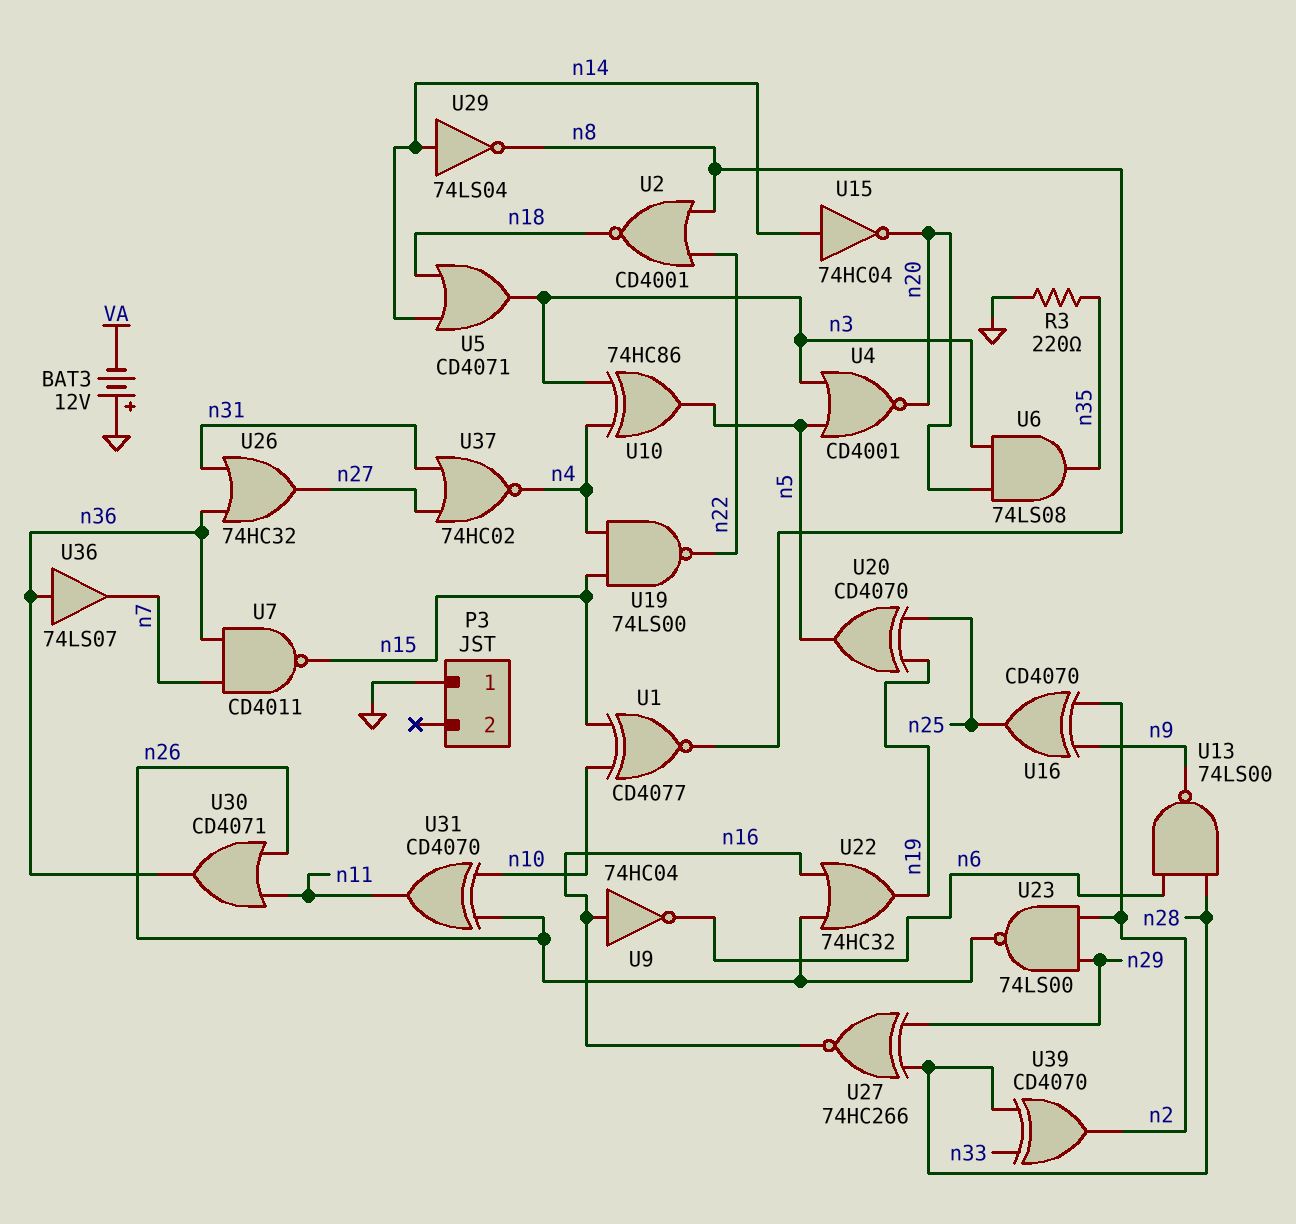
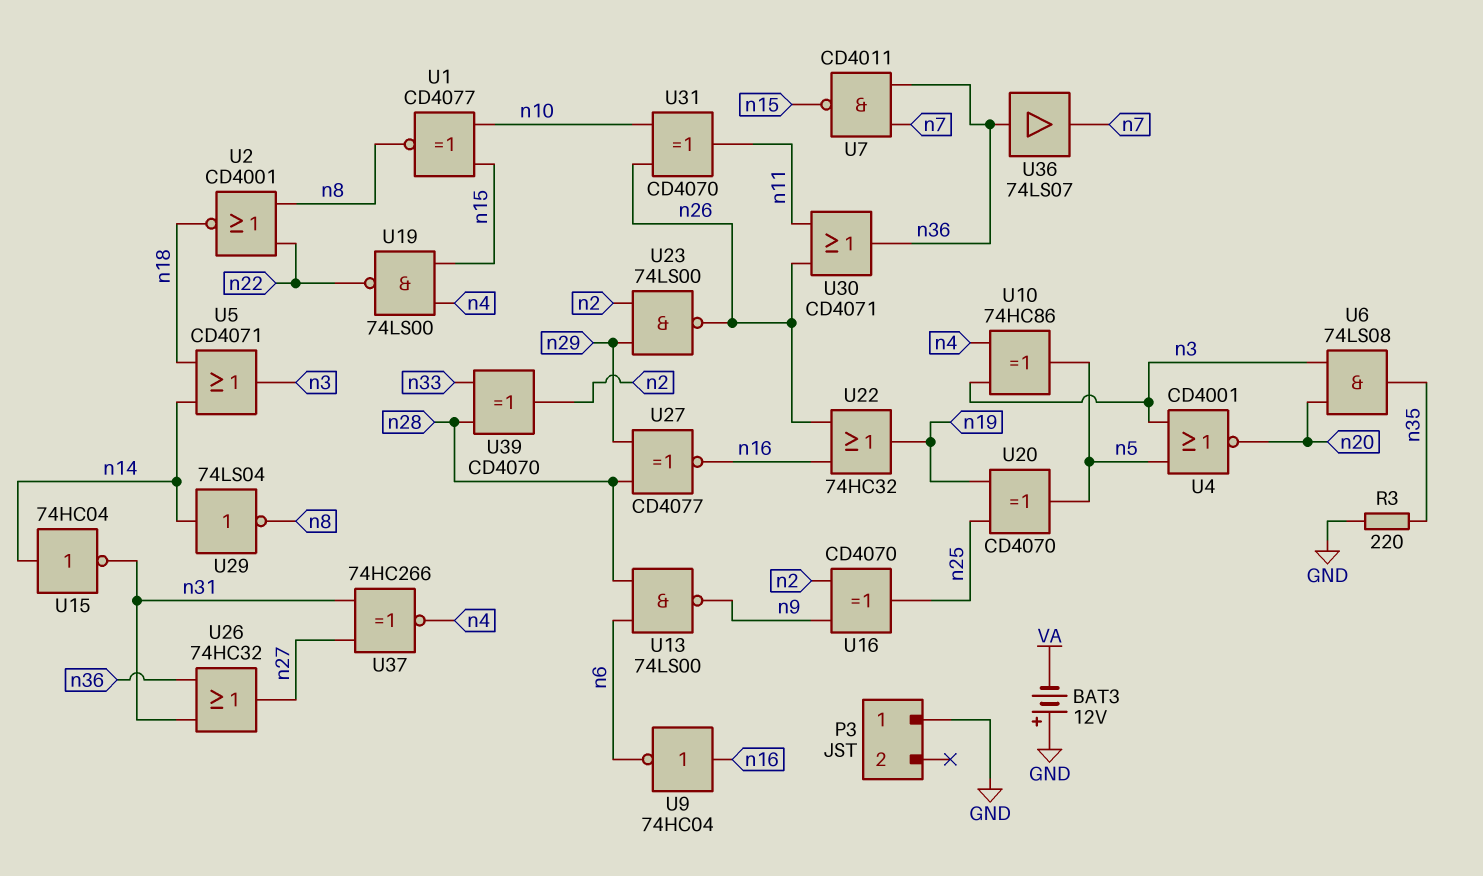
U15: NOT 74HC04 (in n14, out n20) -> NOT 74HC04 (in n14, out n31)
U27: XNOR 74HC266 (in n28, in n29, out n16) -> XNOR CD4077 (in n28, in n29, out n16)
U37: NOR 74HC02 (in n27, in n31, out n4) -> XNOR 74HC266 (in n27, in n31, out n4)

